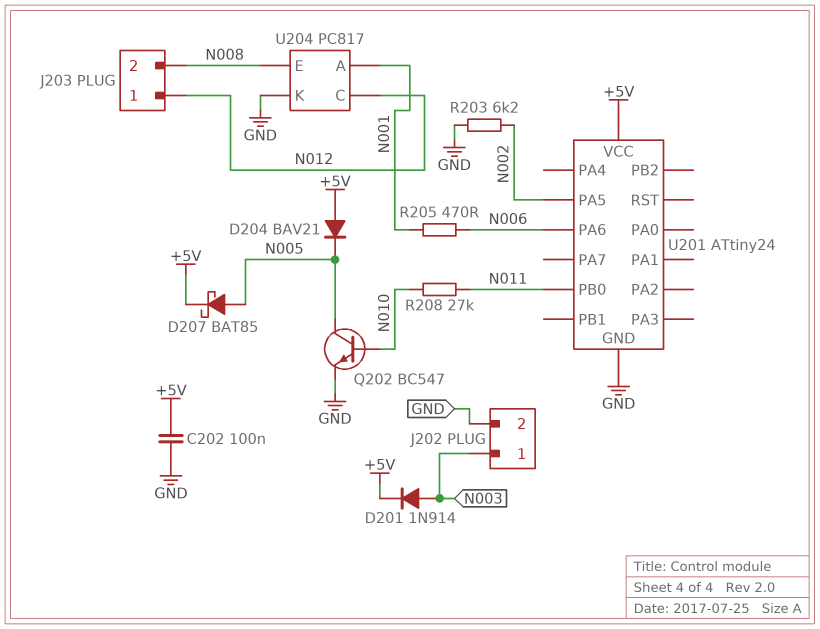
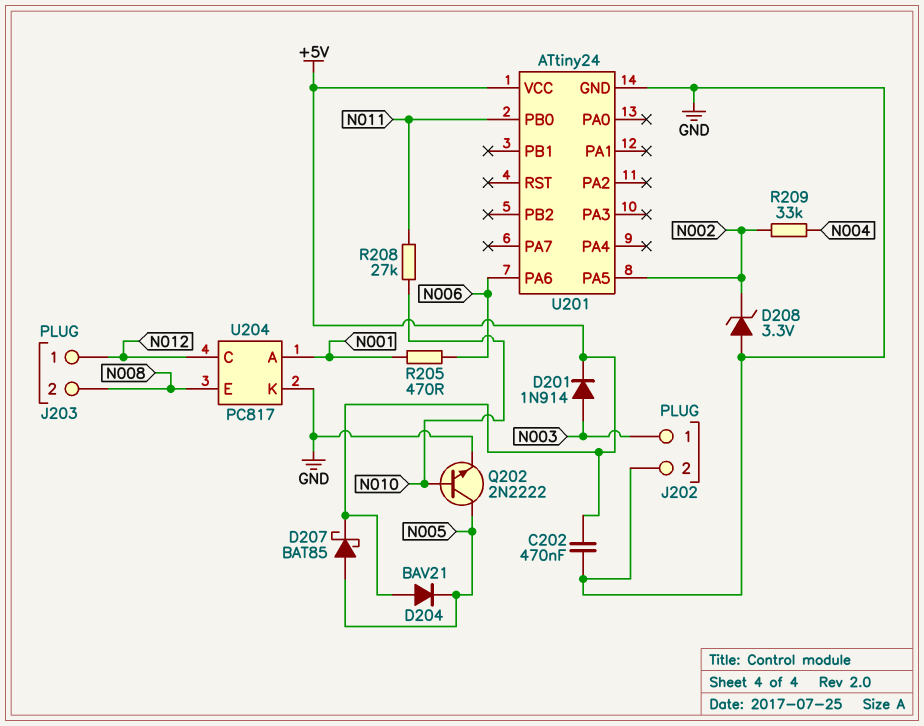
C202: 100nF (+5V, GND) -> 470nF (+5V, GND)
D208: none -> zener 3.3V (A GND, K N002)
Q202: NPN BC547 (B N010, C N005, E GND) -> NPN 2N2222 (B N010, C N005, E GND)
R203: 6.2k (GND, N002) -> none
R209: none -> 33k (N002, N004)

